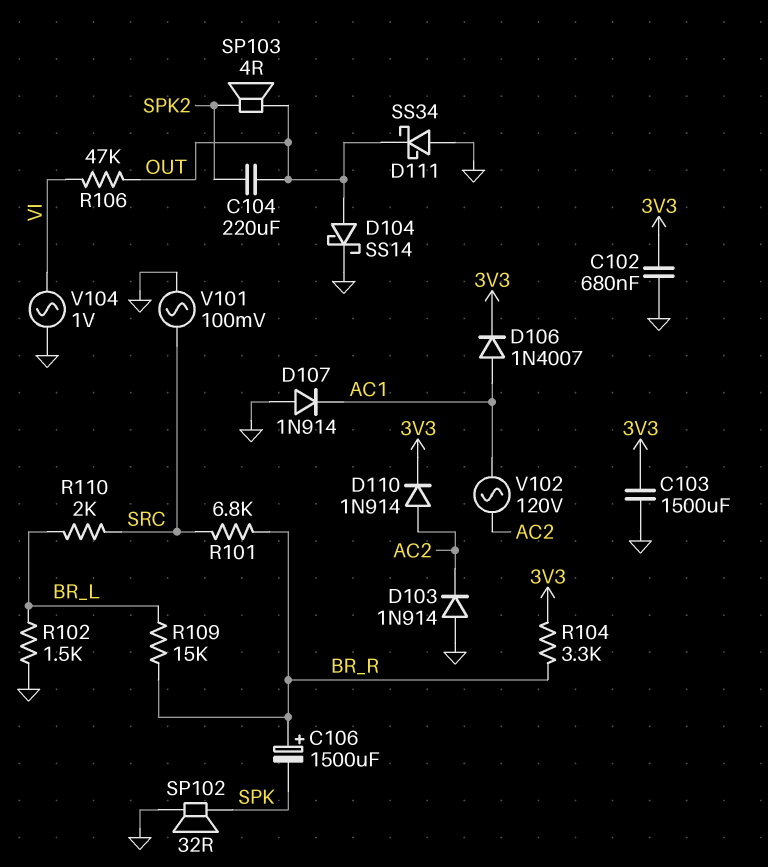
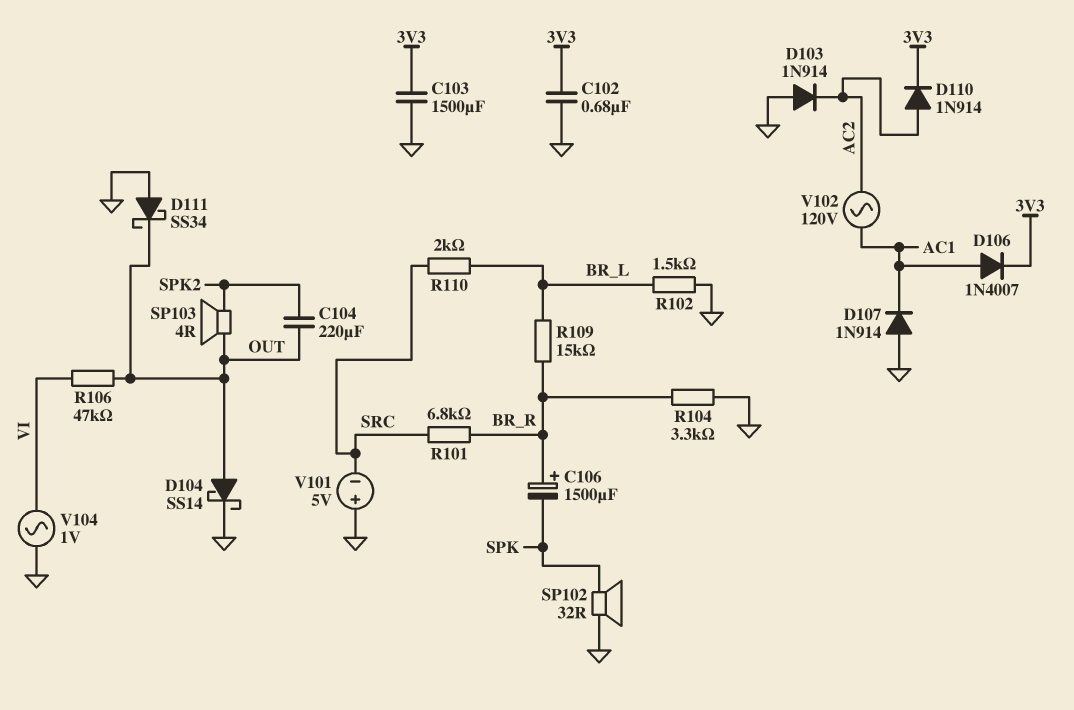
R104: 3.3k (3V3, BR_R) -> 3.3k (BR_R, GND)
V101: AC 100mV (GND, SRC) -> 5V (plus GND, minus SRC)

